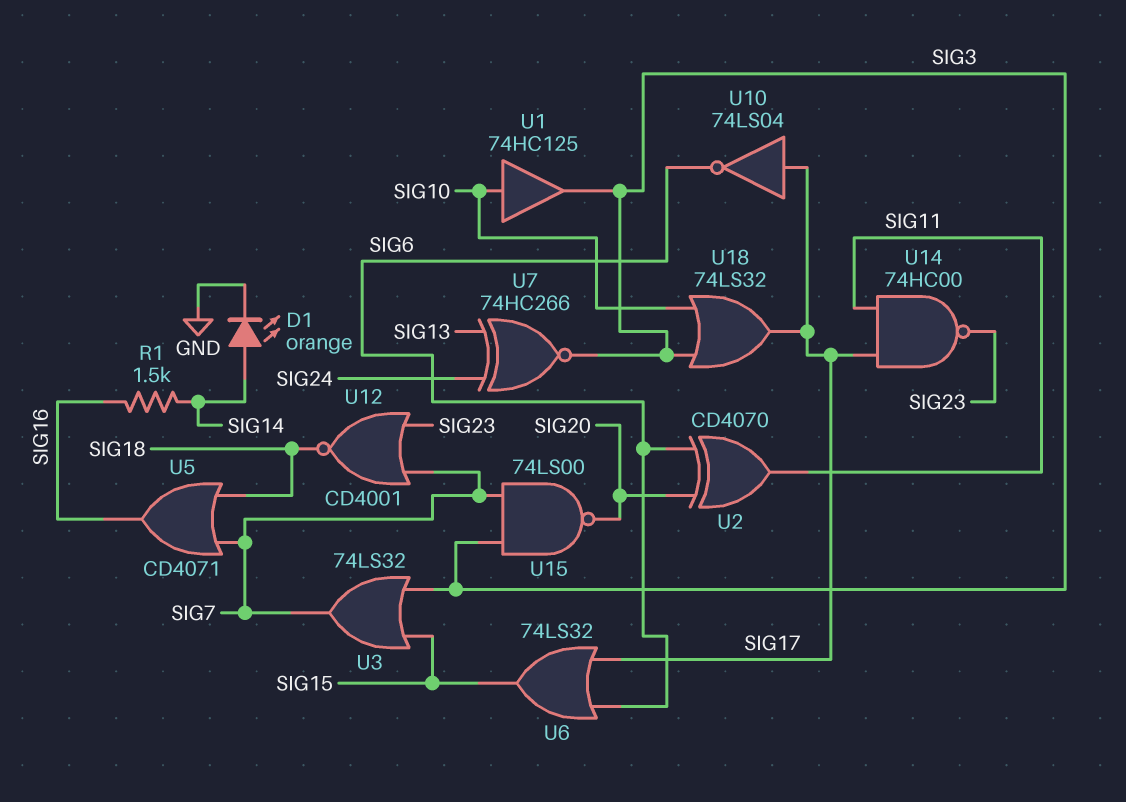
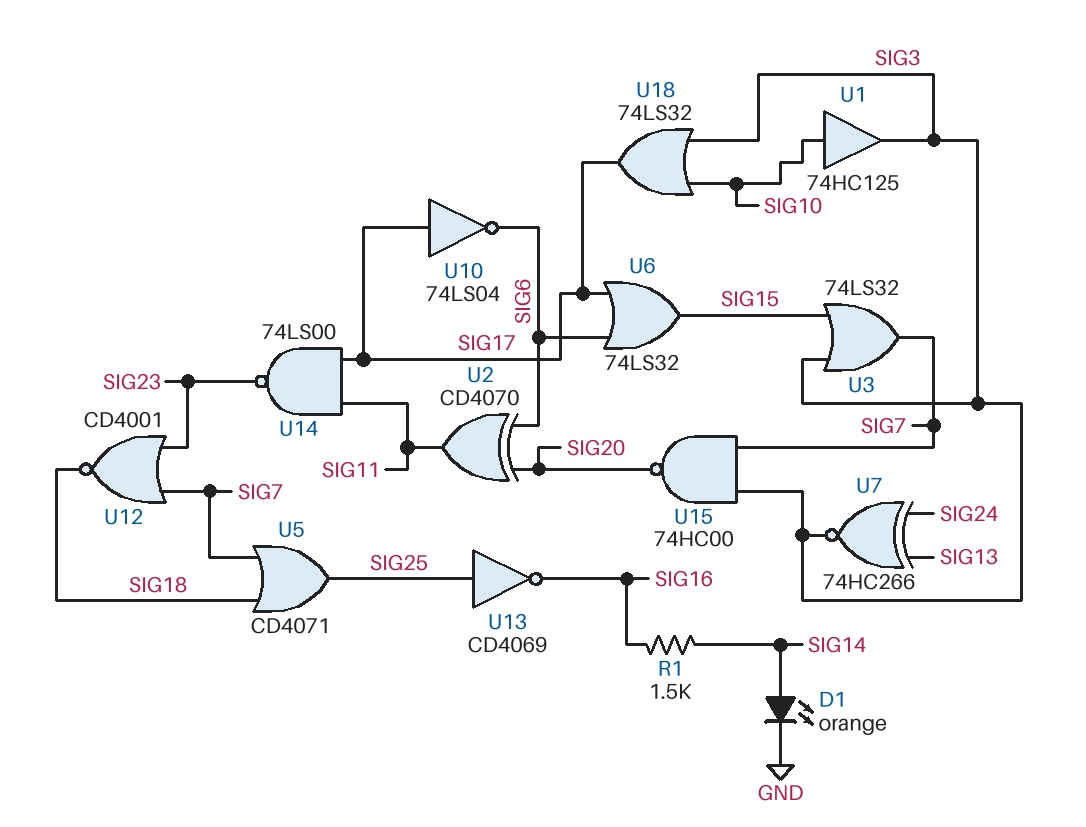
U5: OR CD4071 (in SIG7, in SIG18, out SIG16) -> OR CD4071 (in SIG7, in SIG18, out SIG25)
U13: none -> NOT CD4069 (in SIG25, out SIG16)
U14: NAND 74HC00 (in SIG11, in SIG17, out SIG23) -> NAND 74LS00 (in SIG11, in SIG17, out SIG23)
U15: NAND 74LS00 (in SIG3, in SIG7, out SIG20) -> NAND 74HC00 (in SIG3, in SIG7, out SIG20)

